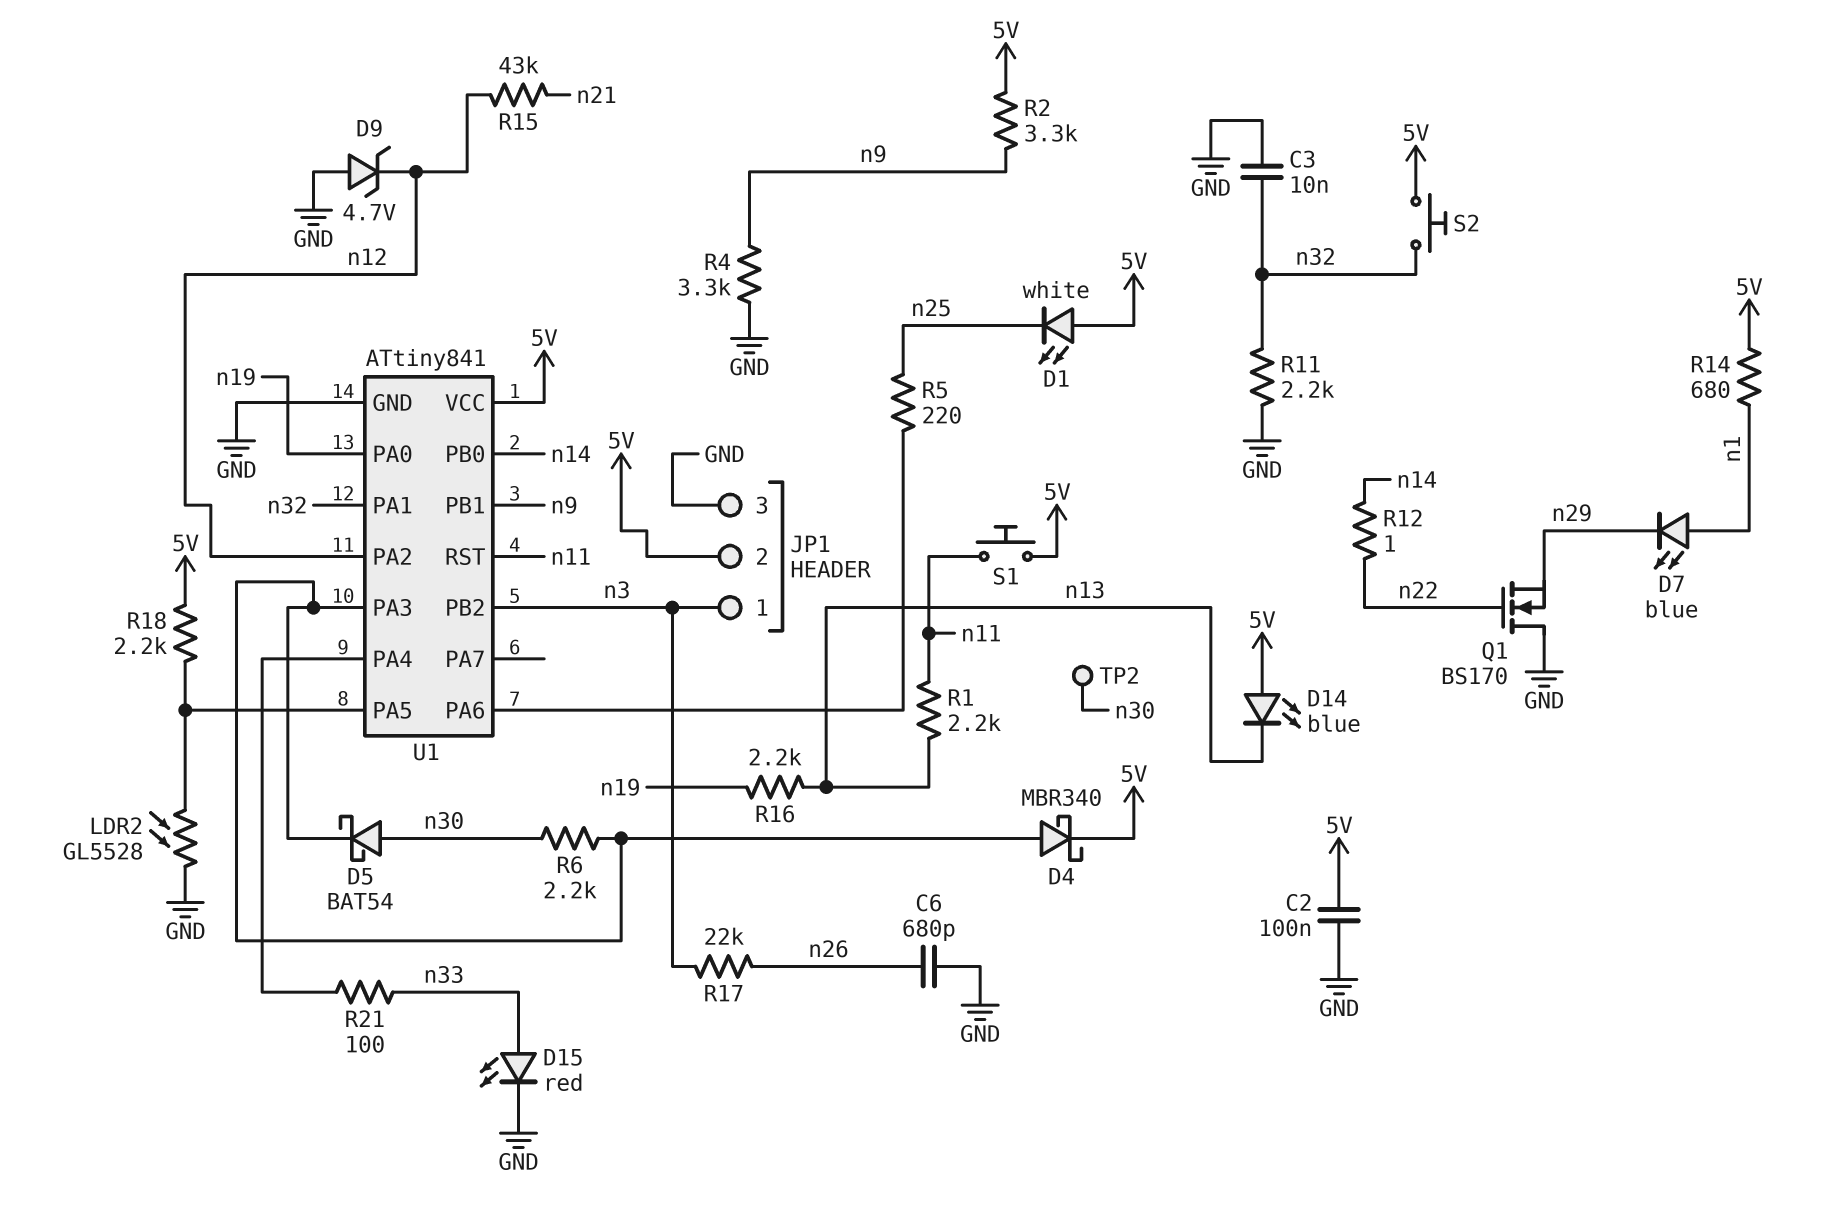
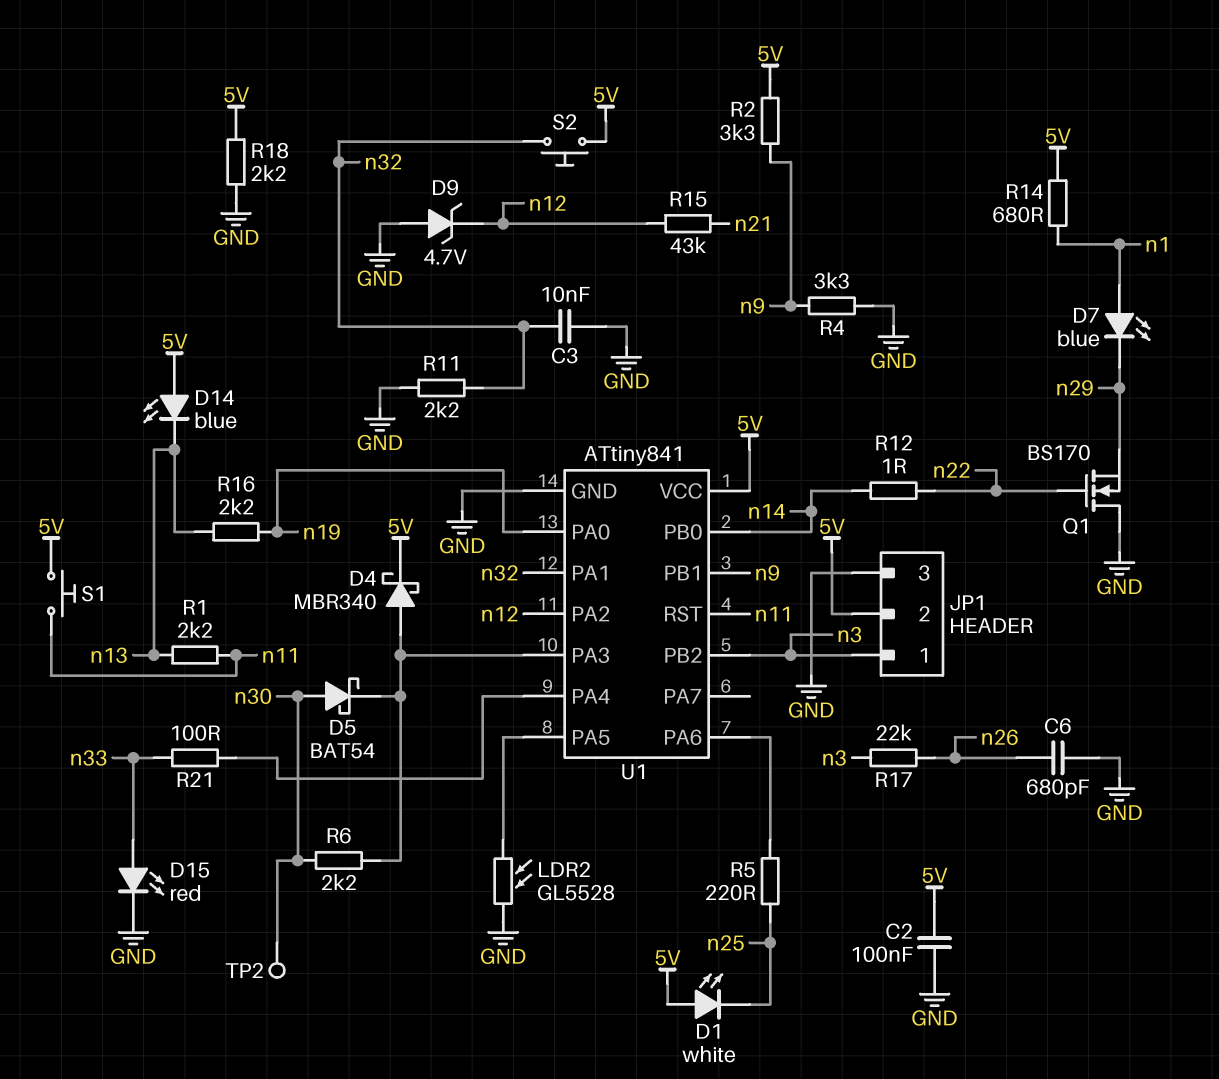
R18: 2.2k (5V, U1/PA5) -> 2.2k (5V, GND)

